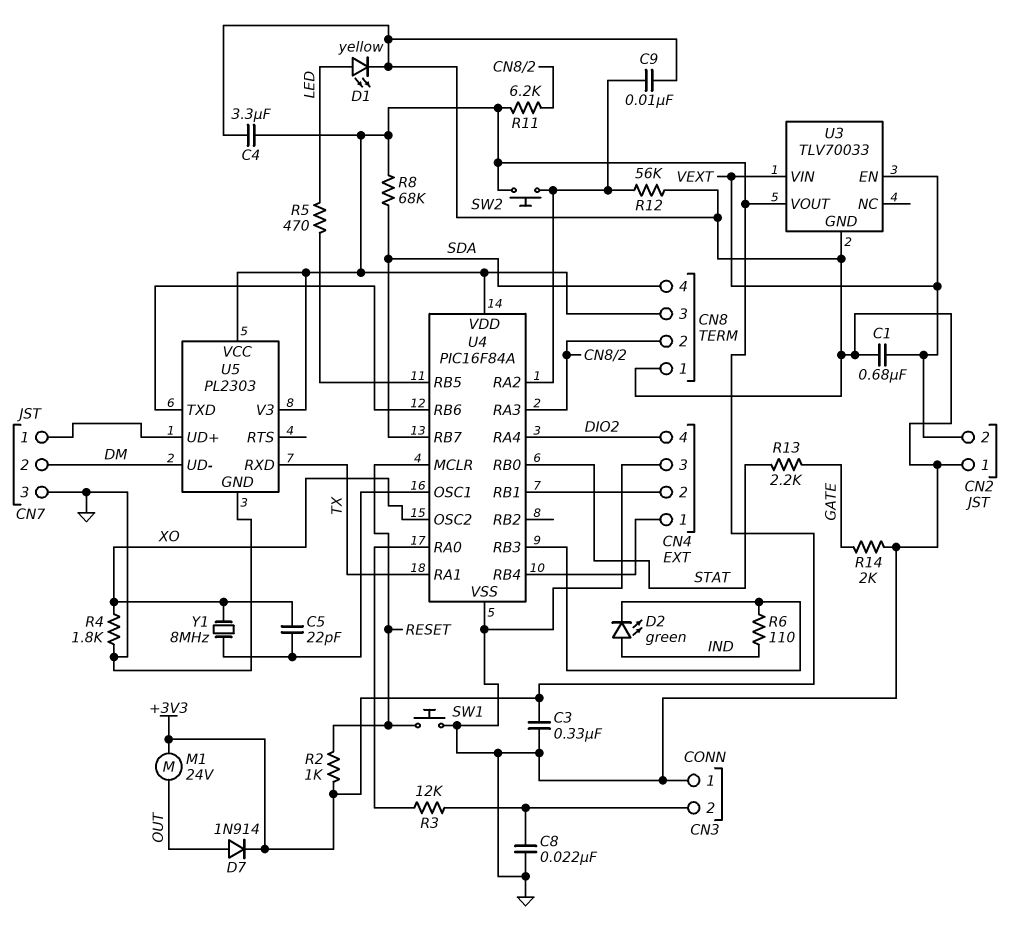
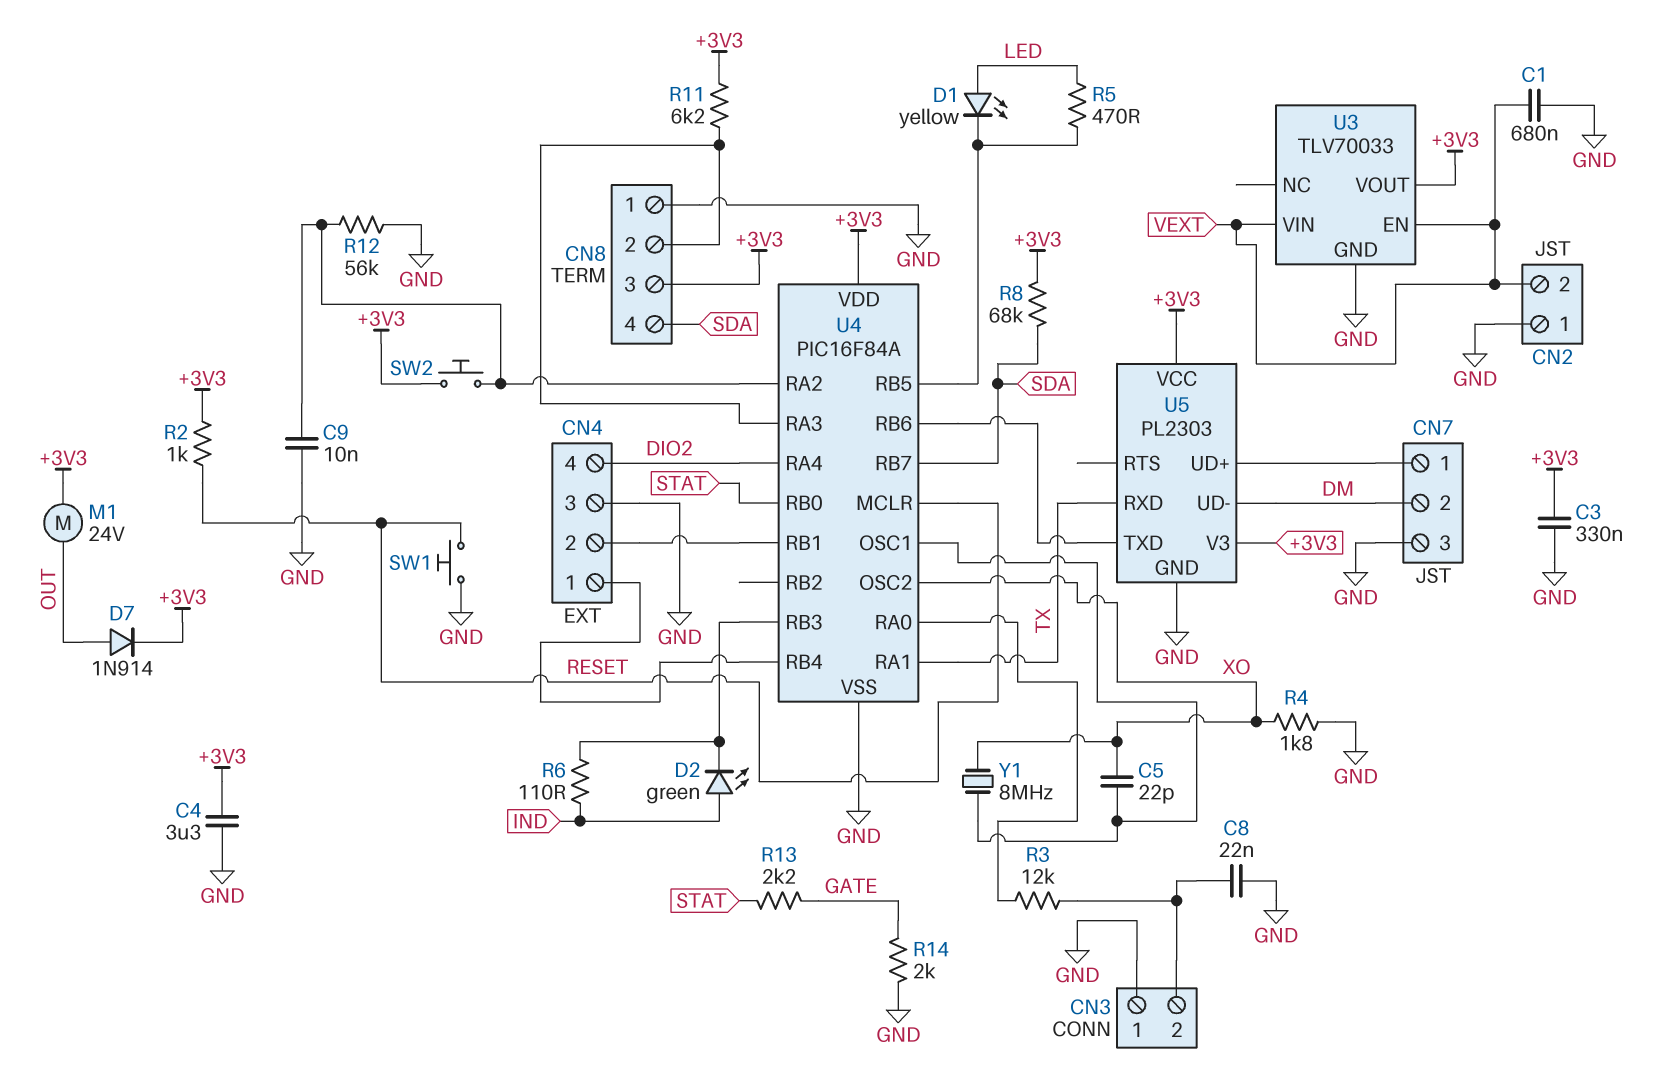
D1: LED yellow (A LED, K GND) -> LED yellow (A LED, K U4/RB5)

